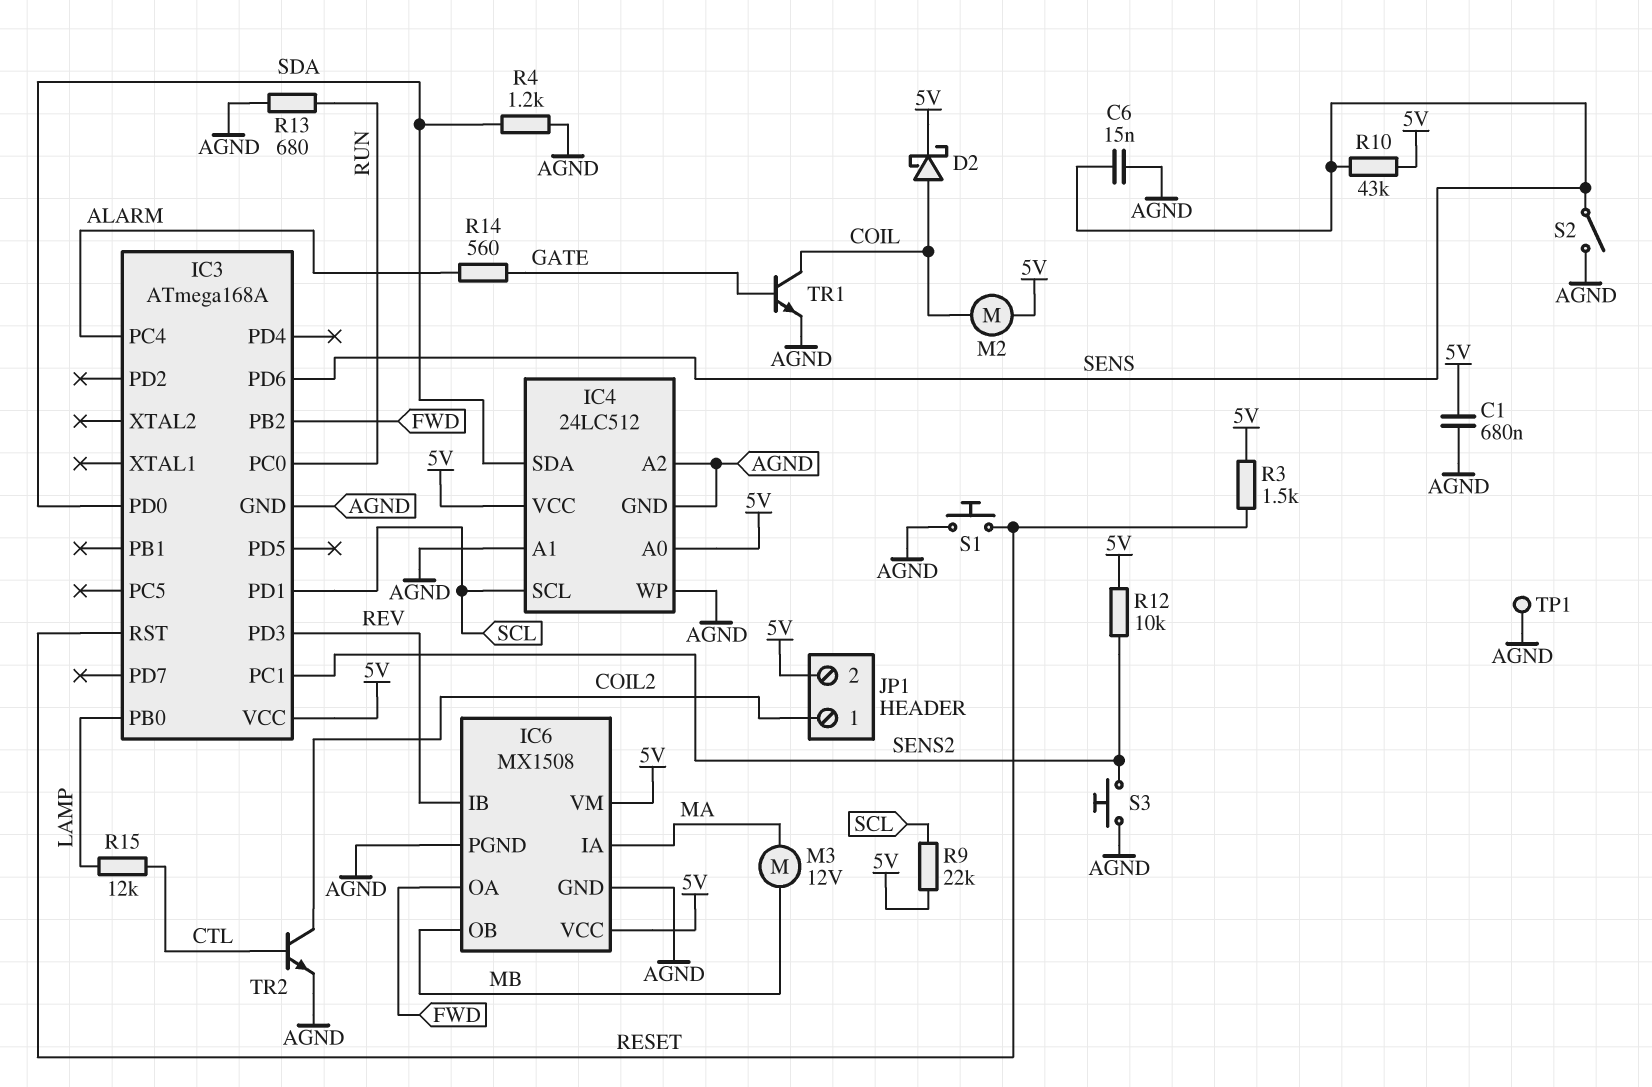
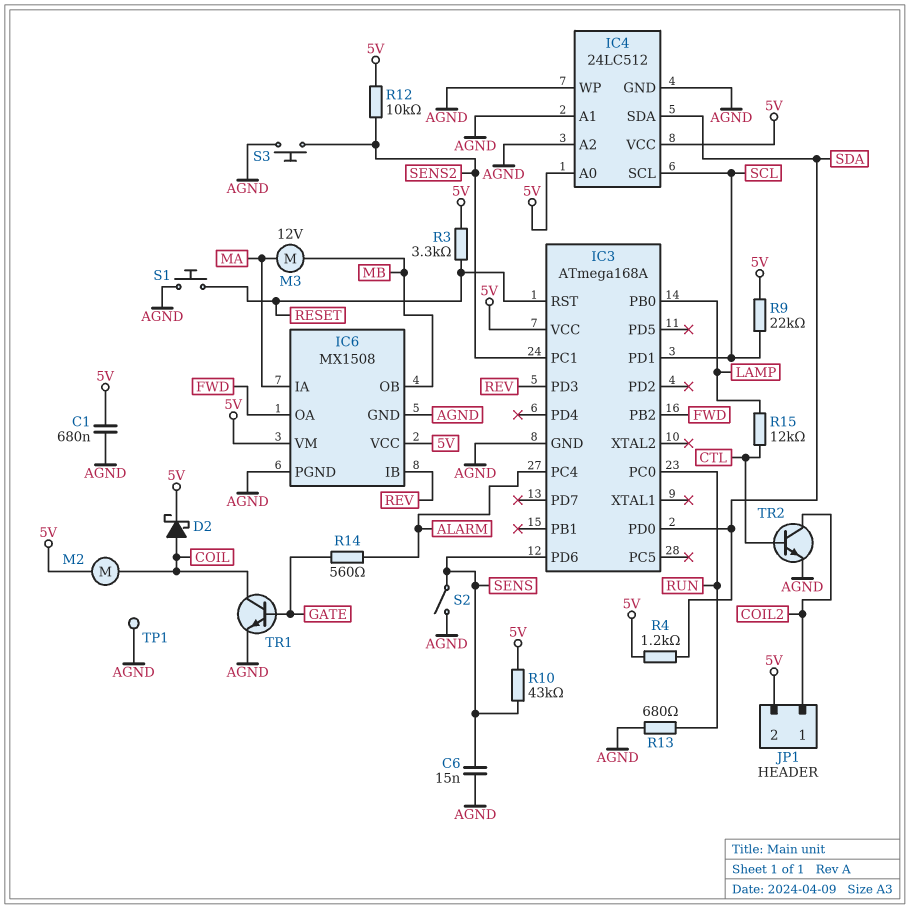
R3: 1.5k (5V, RESET) -> 3.3k (5V, RESET)
R4: 1.2k (AGND, SDA) -> 1.2k (5V, SDA)

